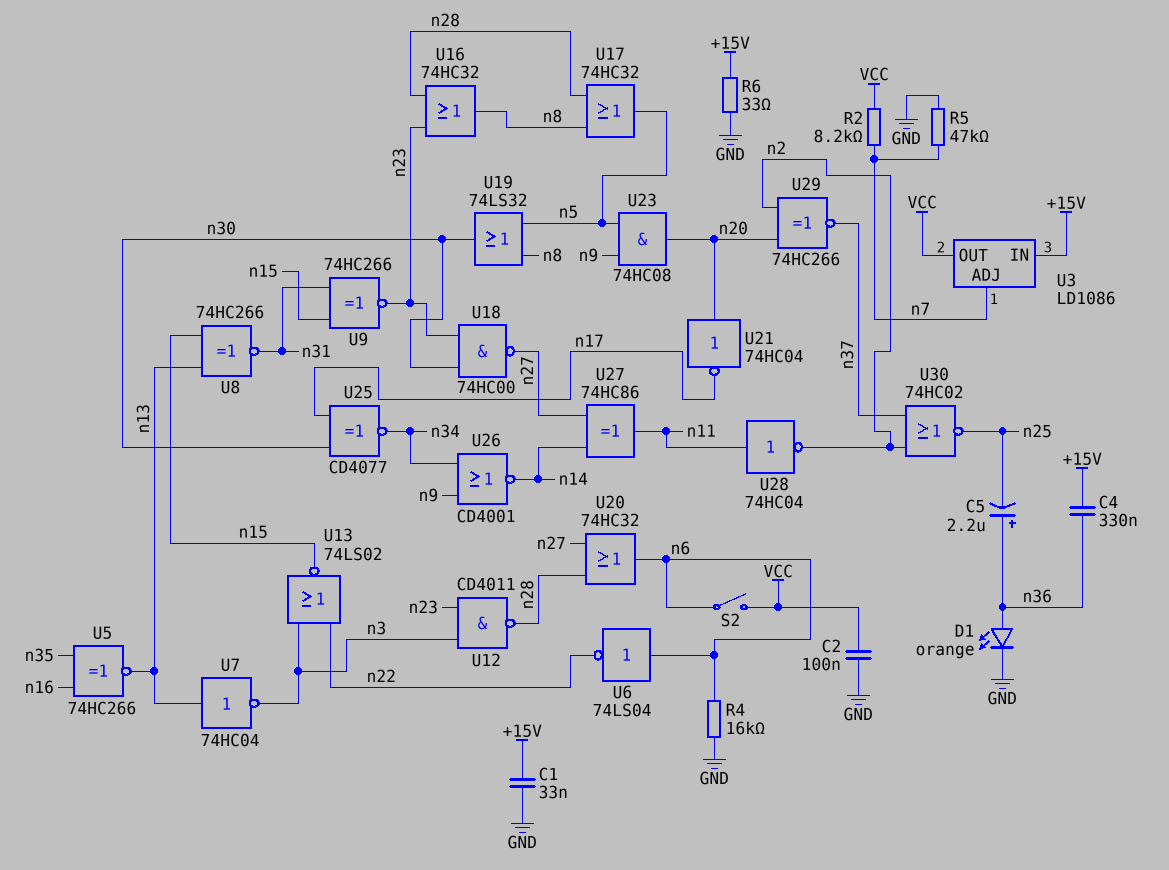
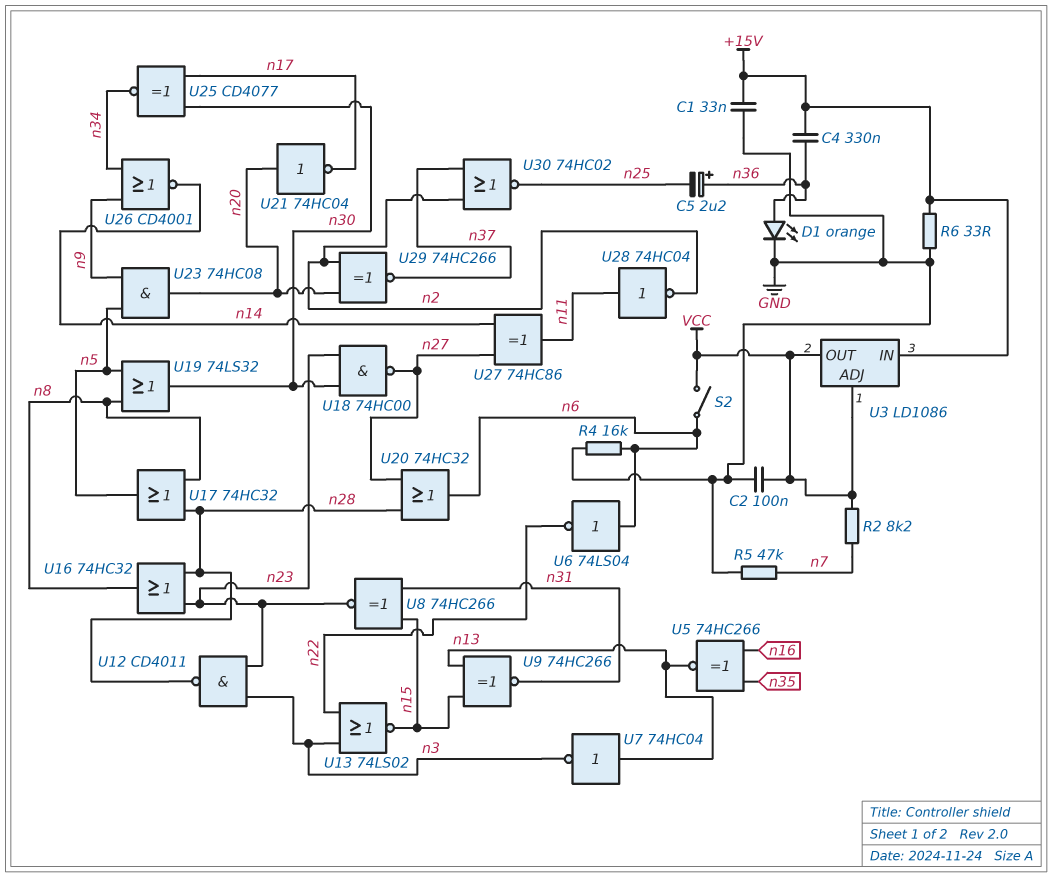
U3 pin ADJ: n7 -> VCC
U8: XNOR 74HC266 (in n13, in n15, out n31) -> XNOR 74HC266 (in n15, in n31, out n23)
U9: XNOR 74HC266 (in n15, in n31, out n23) -> XNOR 74HC266 (in n13, in n15, out n31)

